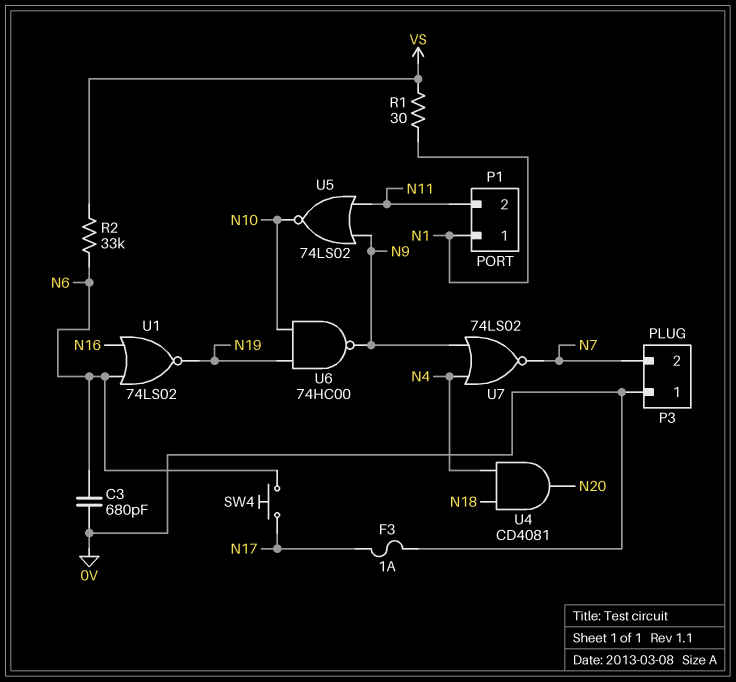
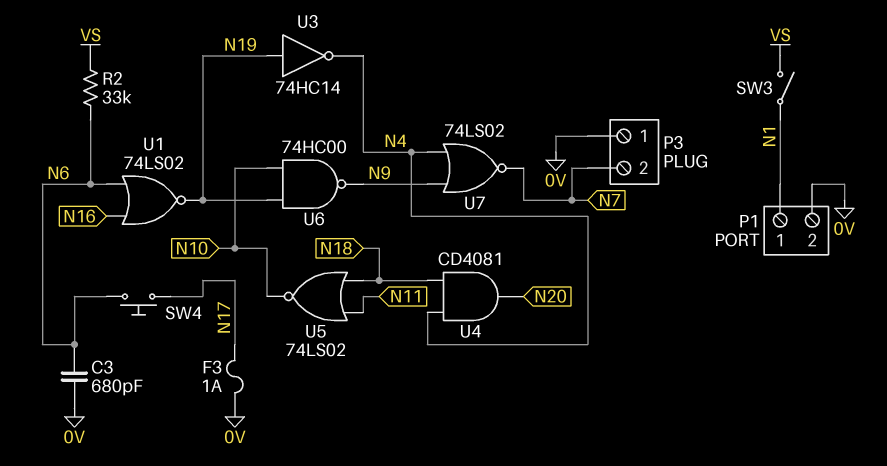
P1 pin 2: N11 -> 0V
R1: 30 (N1, VS) -> none
SW3: none -> switch (N1, VS)
U3: none -> NOT 74HC14 (in N19, out N4)
U5: NOR 74LS02 (in N9, in N11, out N10) -> NOR 74LS02 (in N11, in N18, out N10)

